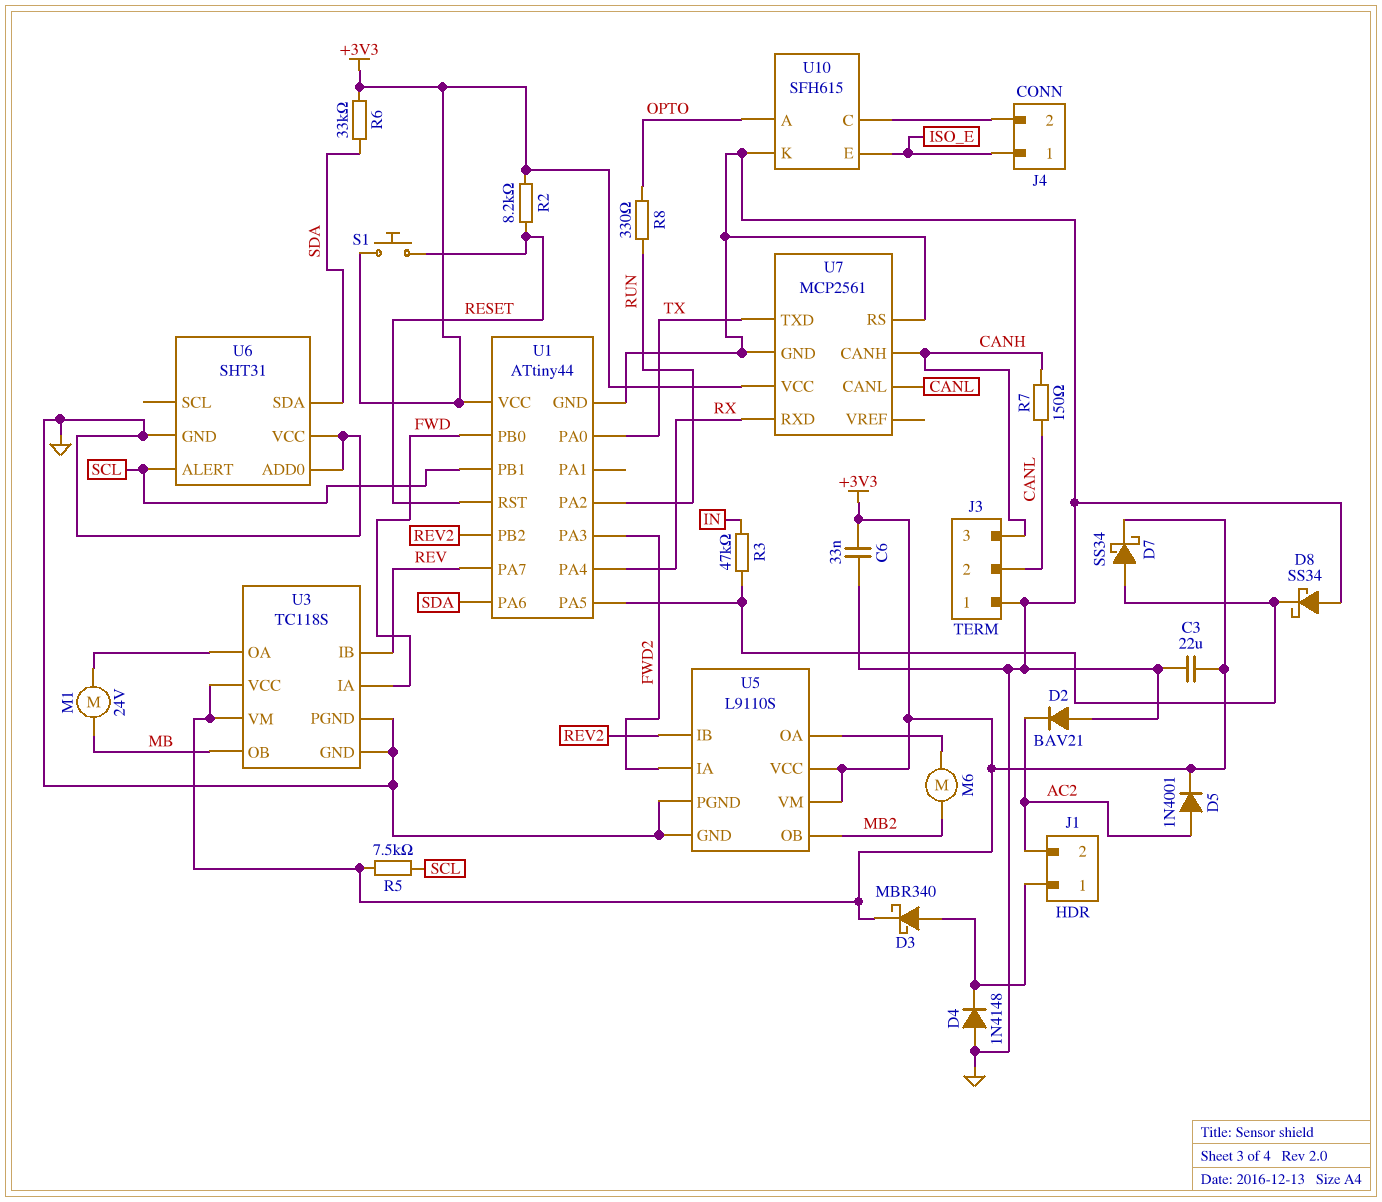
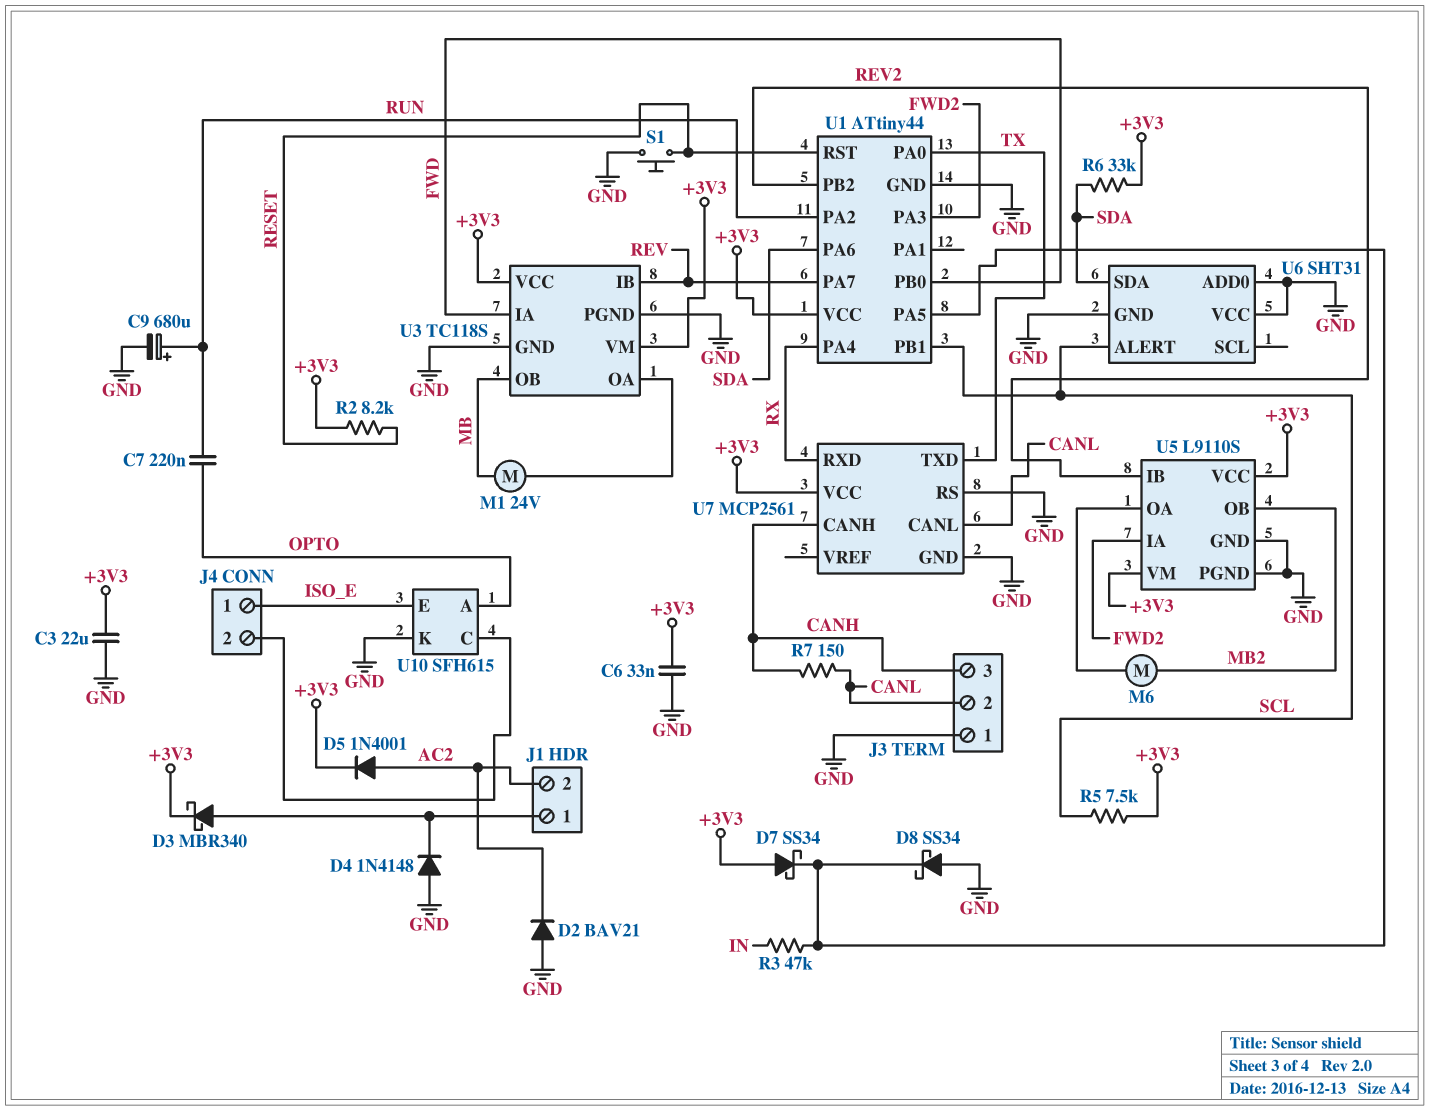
C7: none -> 220nF (OPTO, RUN)
C9: none -> 680uF (plus RUN, minus GND)
D7: schottky SS34 (A U1/PA5, K +3V3) -> schottky SS34 (A +3V3, K U1/PA5)
R8: 330 (OPTO, RUN) -> none
S1: button (+3V3, RESET) -> button (GND, RESET)

